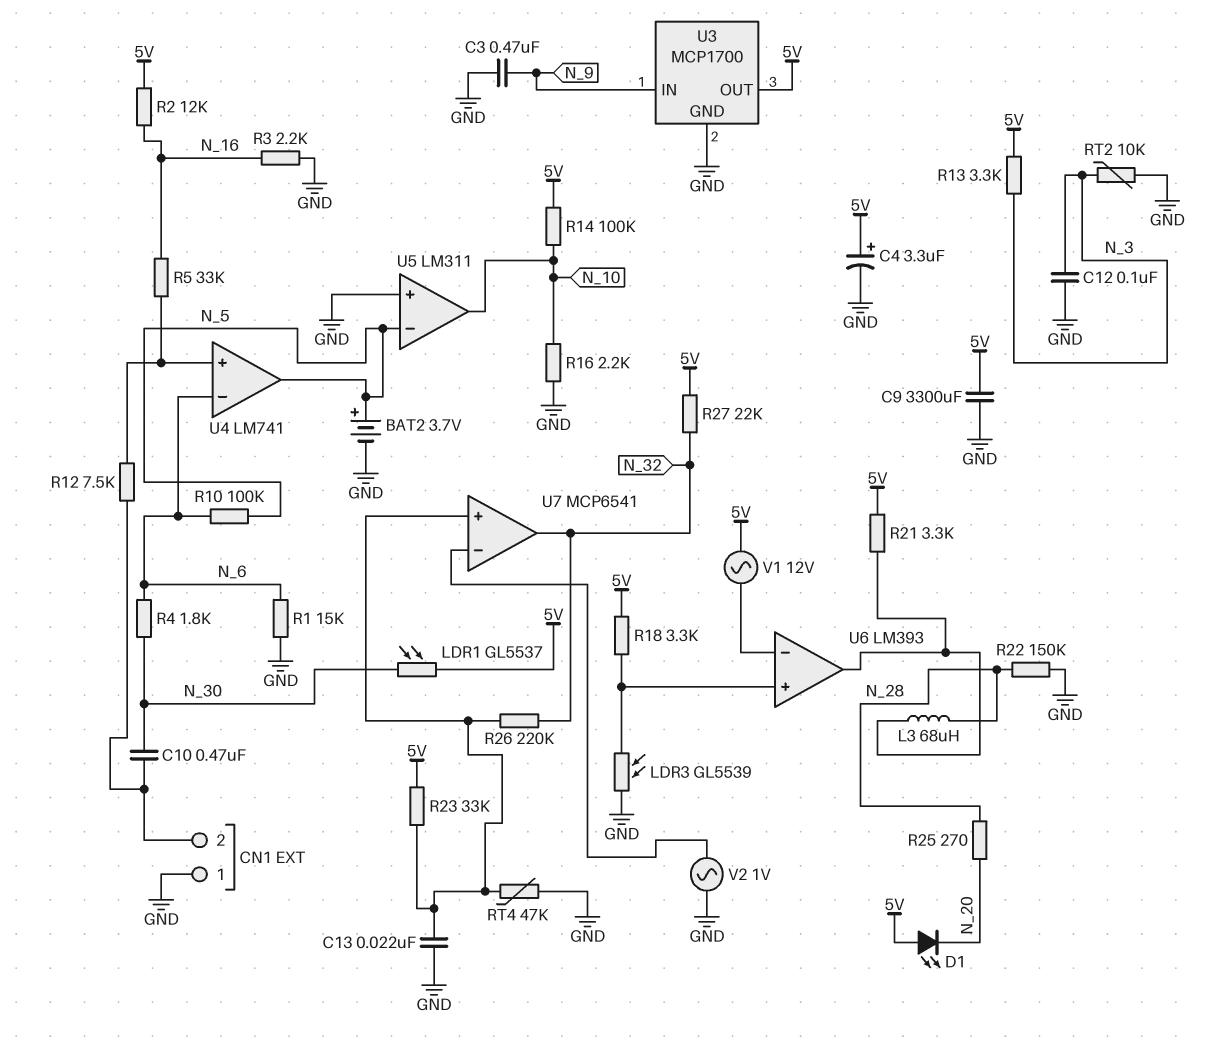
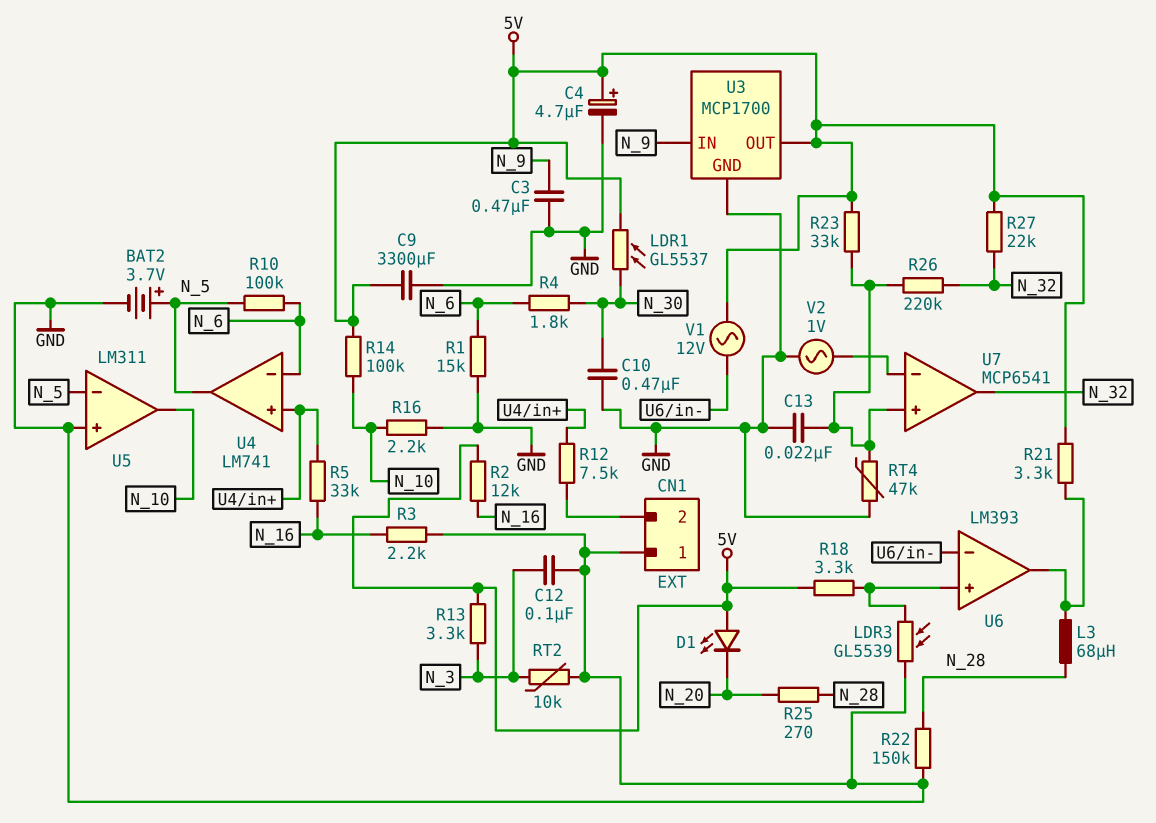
C4: 3.3uF (plus 5V, minus GND) -> 4.7uF (plus 5V, minus GND)
C10: 470nF (CN1/2, N_30) -> 470nF (GND, N_30)

